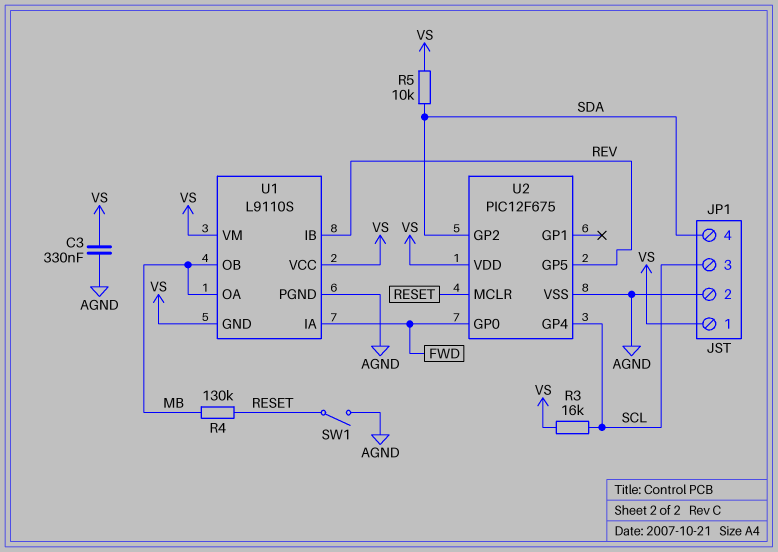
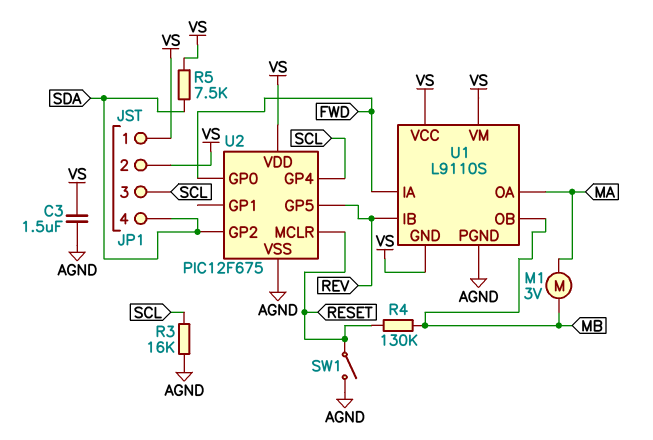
C3: 330nF (AGND, VS) -> 1.5uF (AGND, VS)
JP1 pin 2: AGND -> VS
M1: none -> motor 3V (MA, MB)
R3: 16k (SCL, VS) -> 16k (AGND, SCL)
R5: 10k (SDA, VS) -> 7.5k (SDA, VS)
U1 pin OA: MB -> MA

